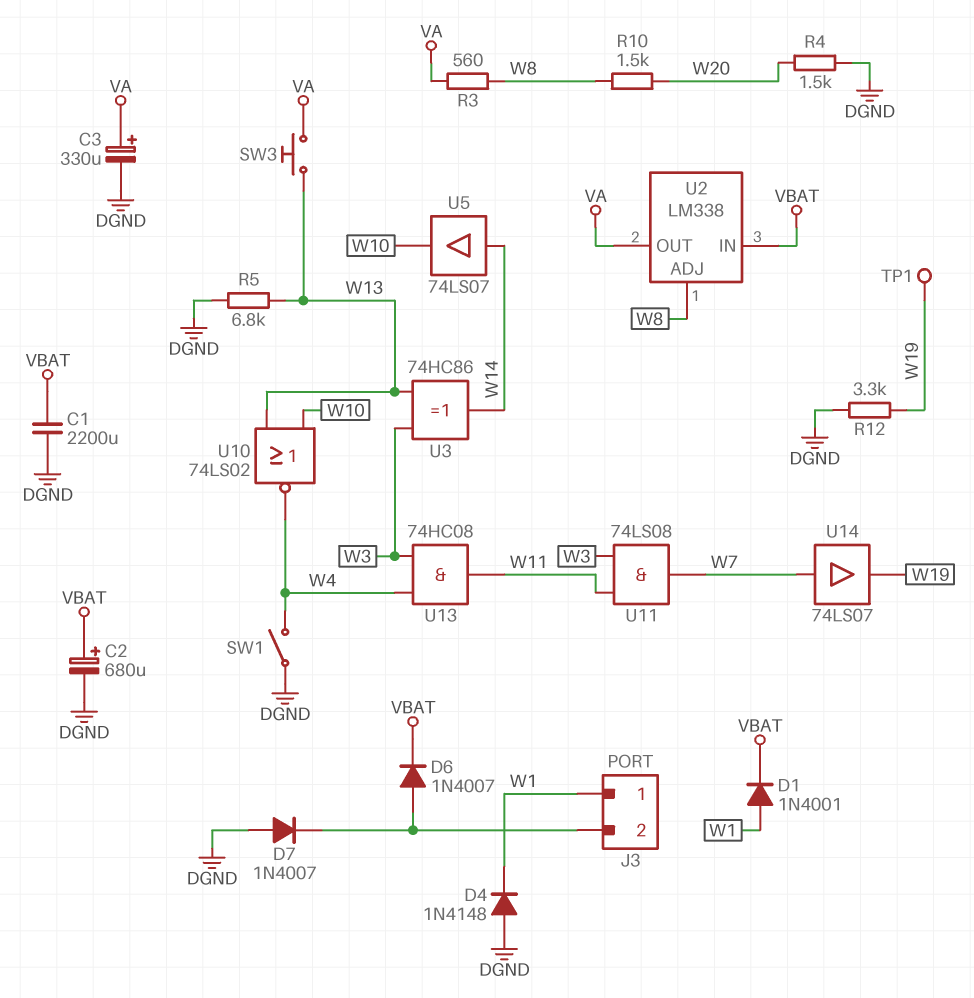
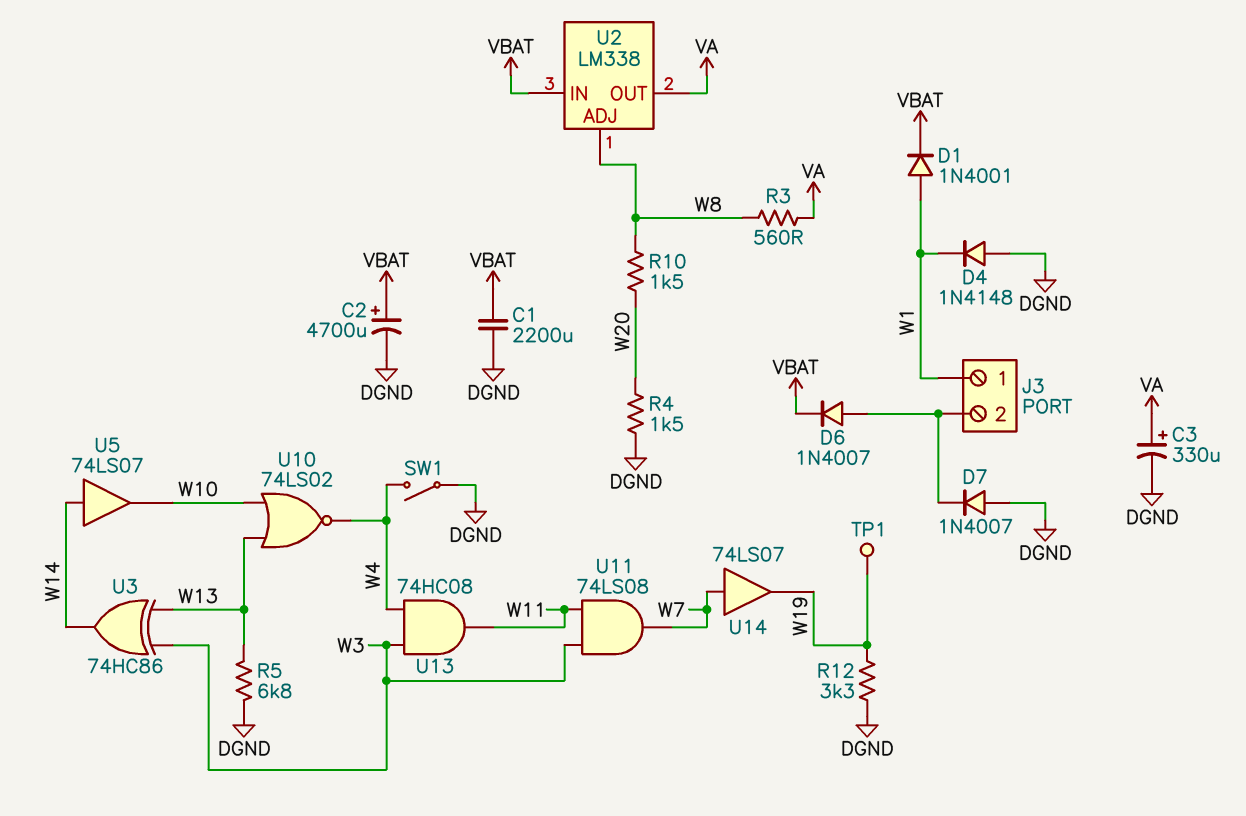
C2: 680uF (plus VBAT, minus DGND) -> 4700uF (plus VBAT, minus DGND)
SW3: button (VA, W13) -> none

